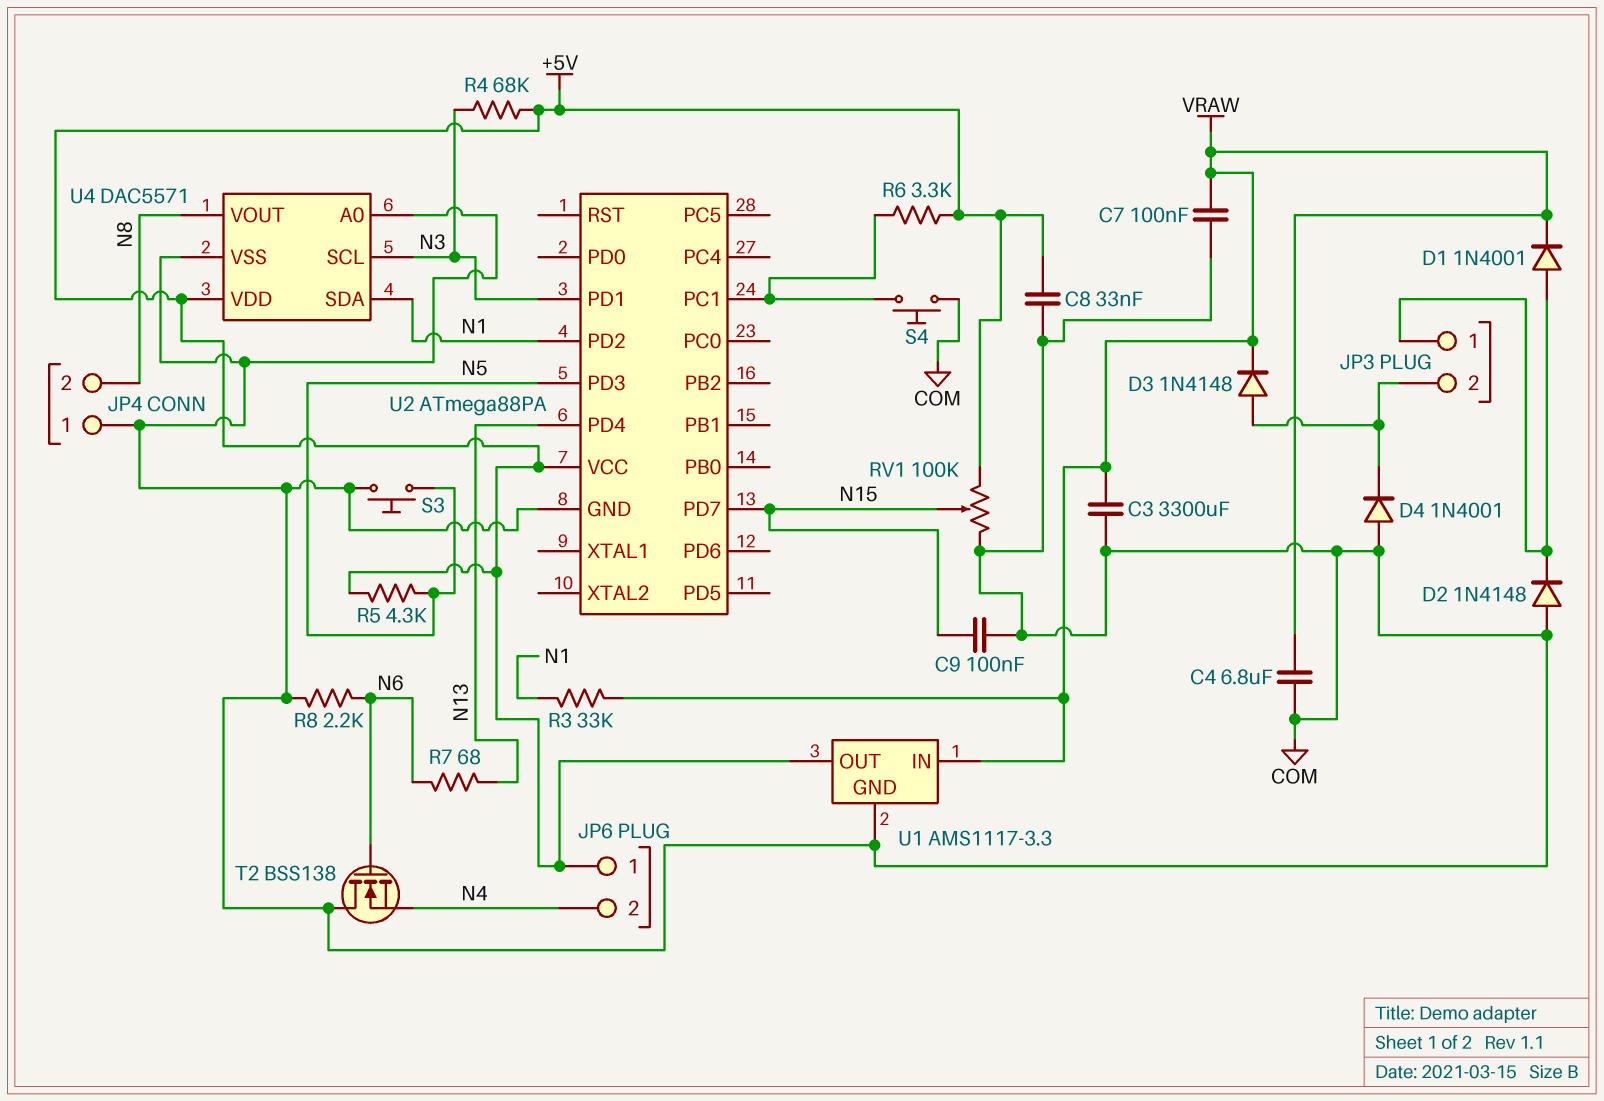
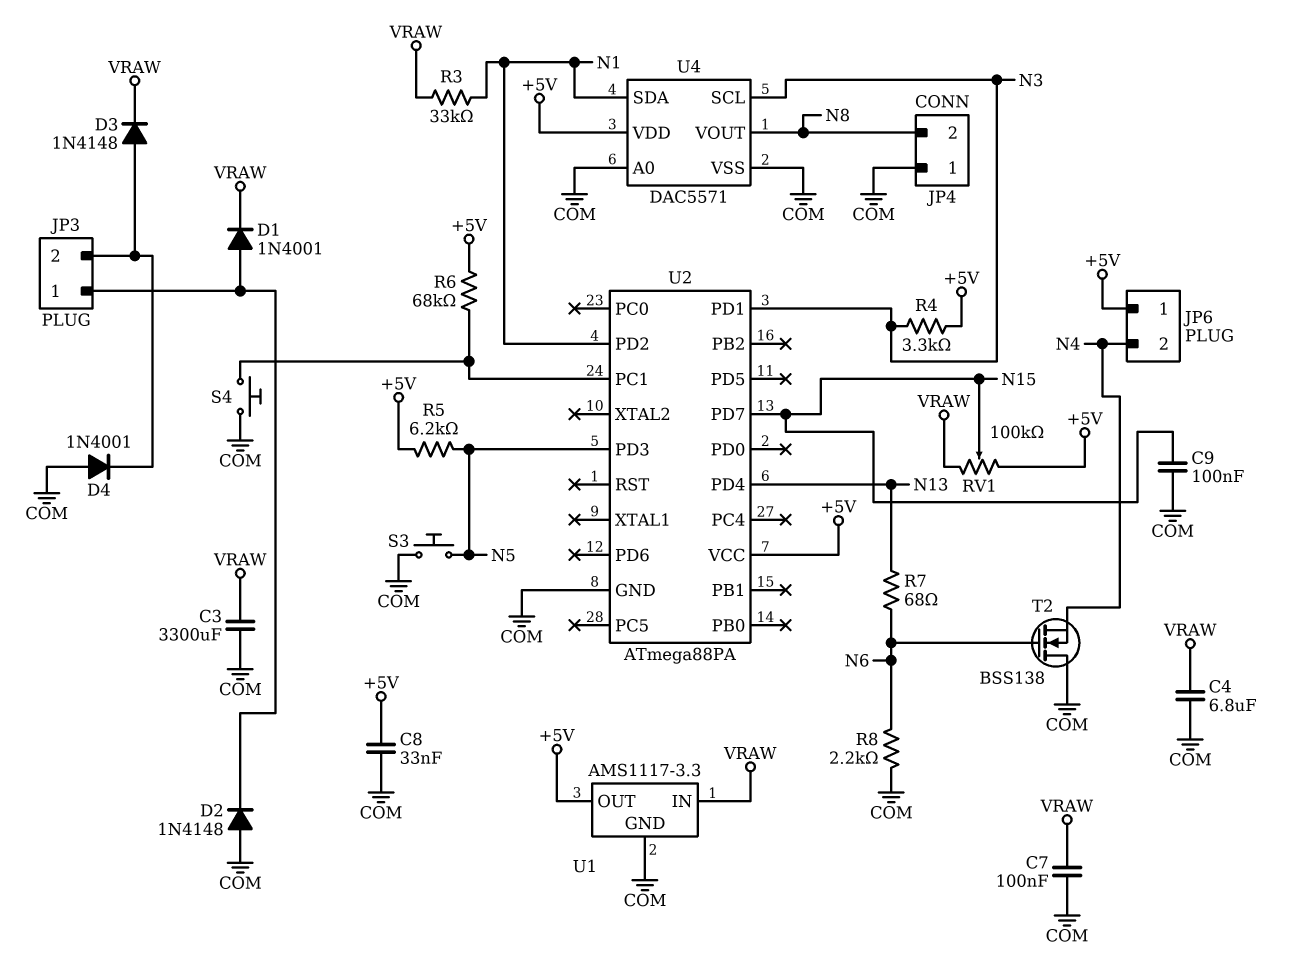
R4: 68k (+5V, N3) -> 3.3k (+5V, N3)
R5: 4.3k (+5V, N5) -> 6.2k (+5V, N5)
R6: 3.3k (+5V, U2/PC1) -> 68k (+5V, U2/PC1)
RV1: 100k (+5V, COM, wiper N15) -> 100k (+5V, VRAW, wiper N15)

